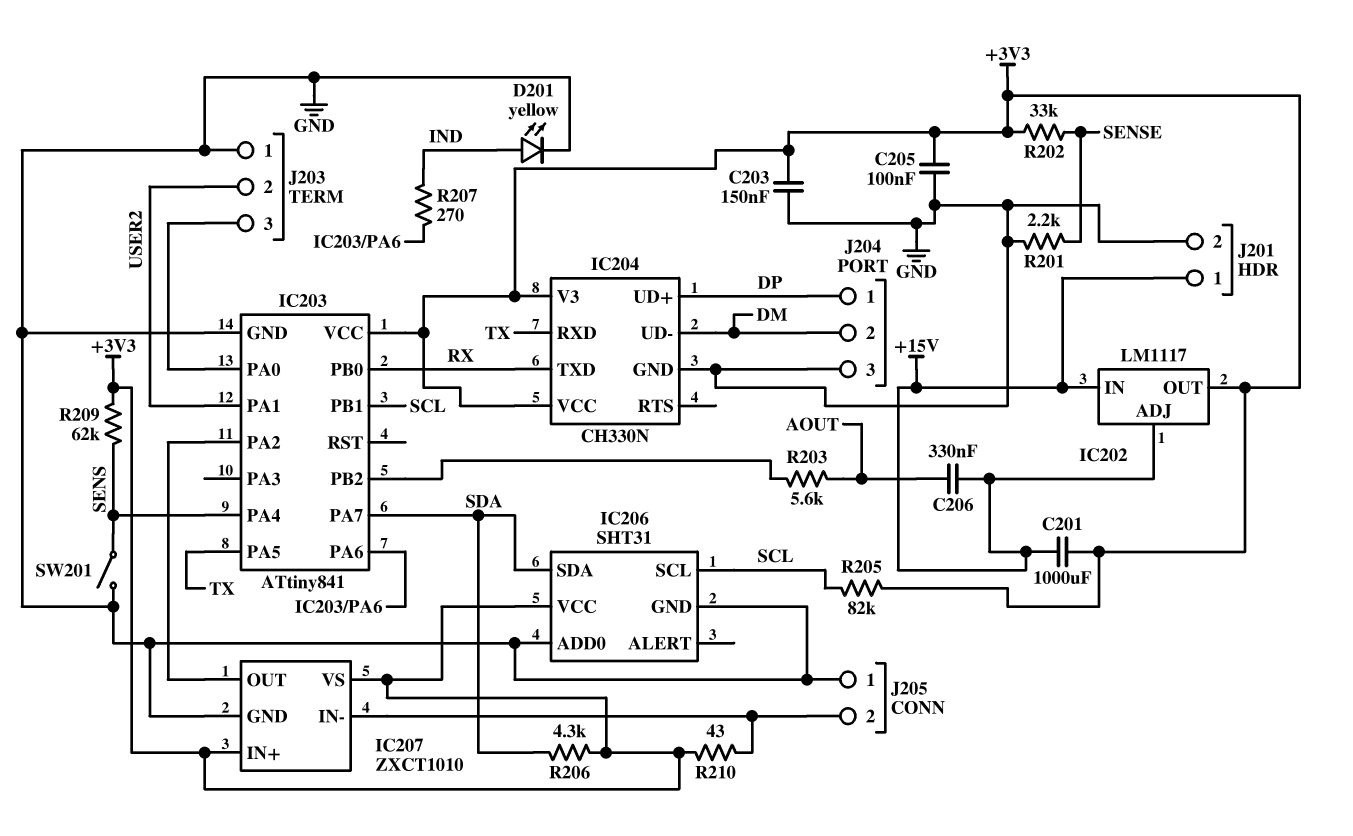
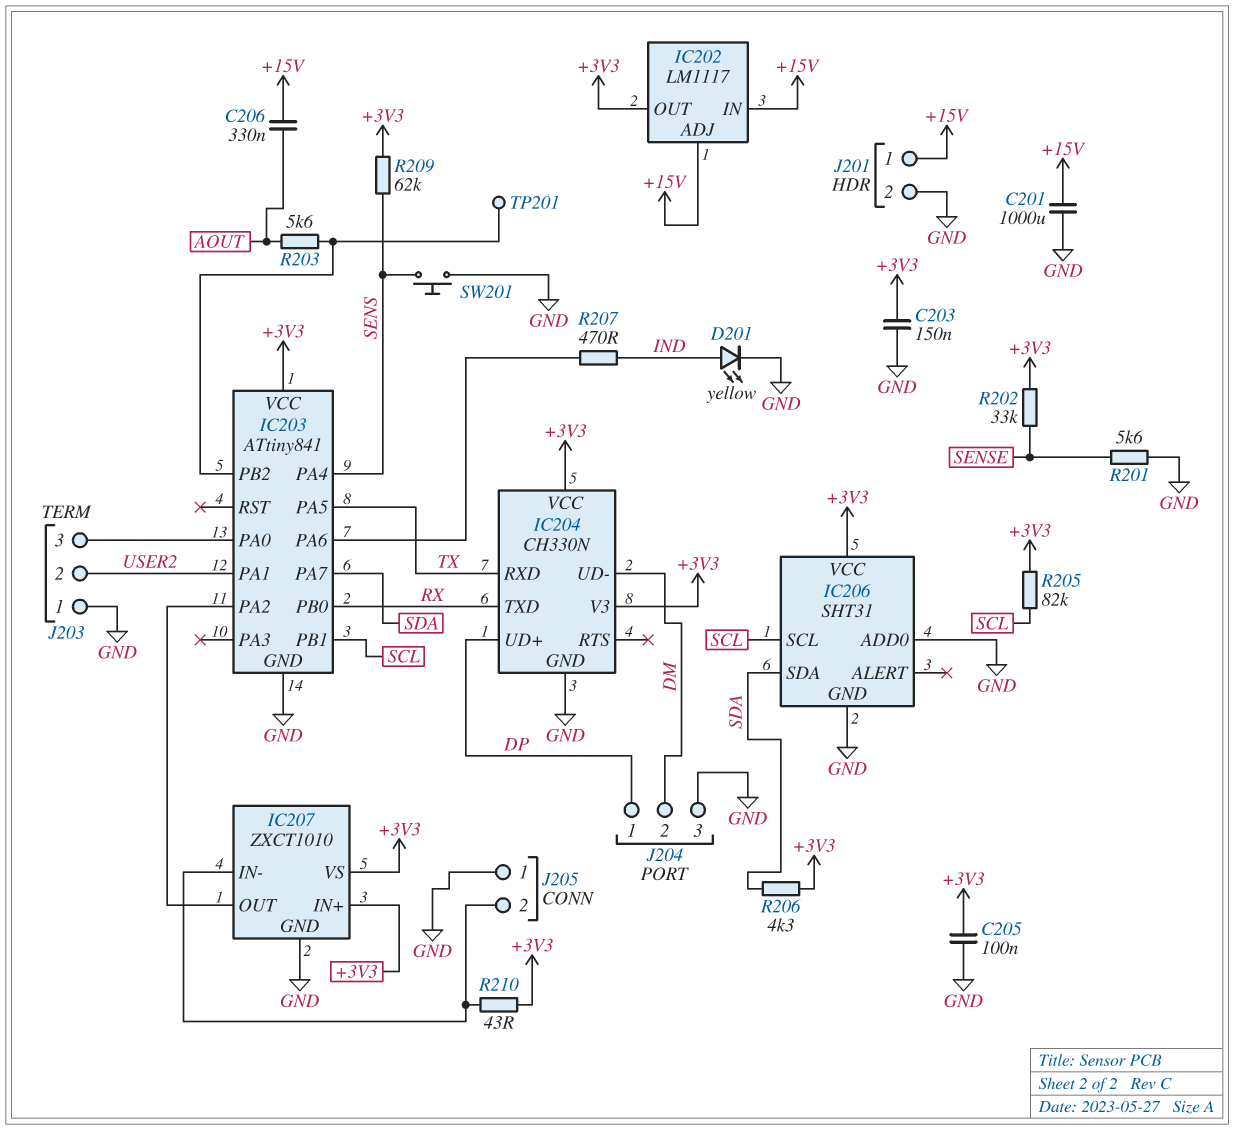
C201: 1000uF (+3V3, +15V) -> 1000uF (+15V, GND)
R201: 2.2k (GND, SENSE) -> 5.6k (GND, SENSE)
R207: 270 (IC203/PA6, IND) -> 470 (IC203/PA6, IND)
SW201: switch (GND, SENS) -> button (GND, SENS)
TP201: none -> test point (IC203/PB2)

